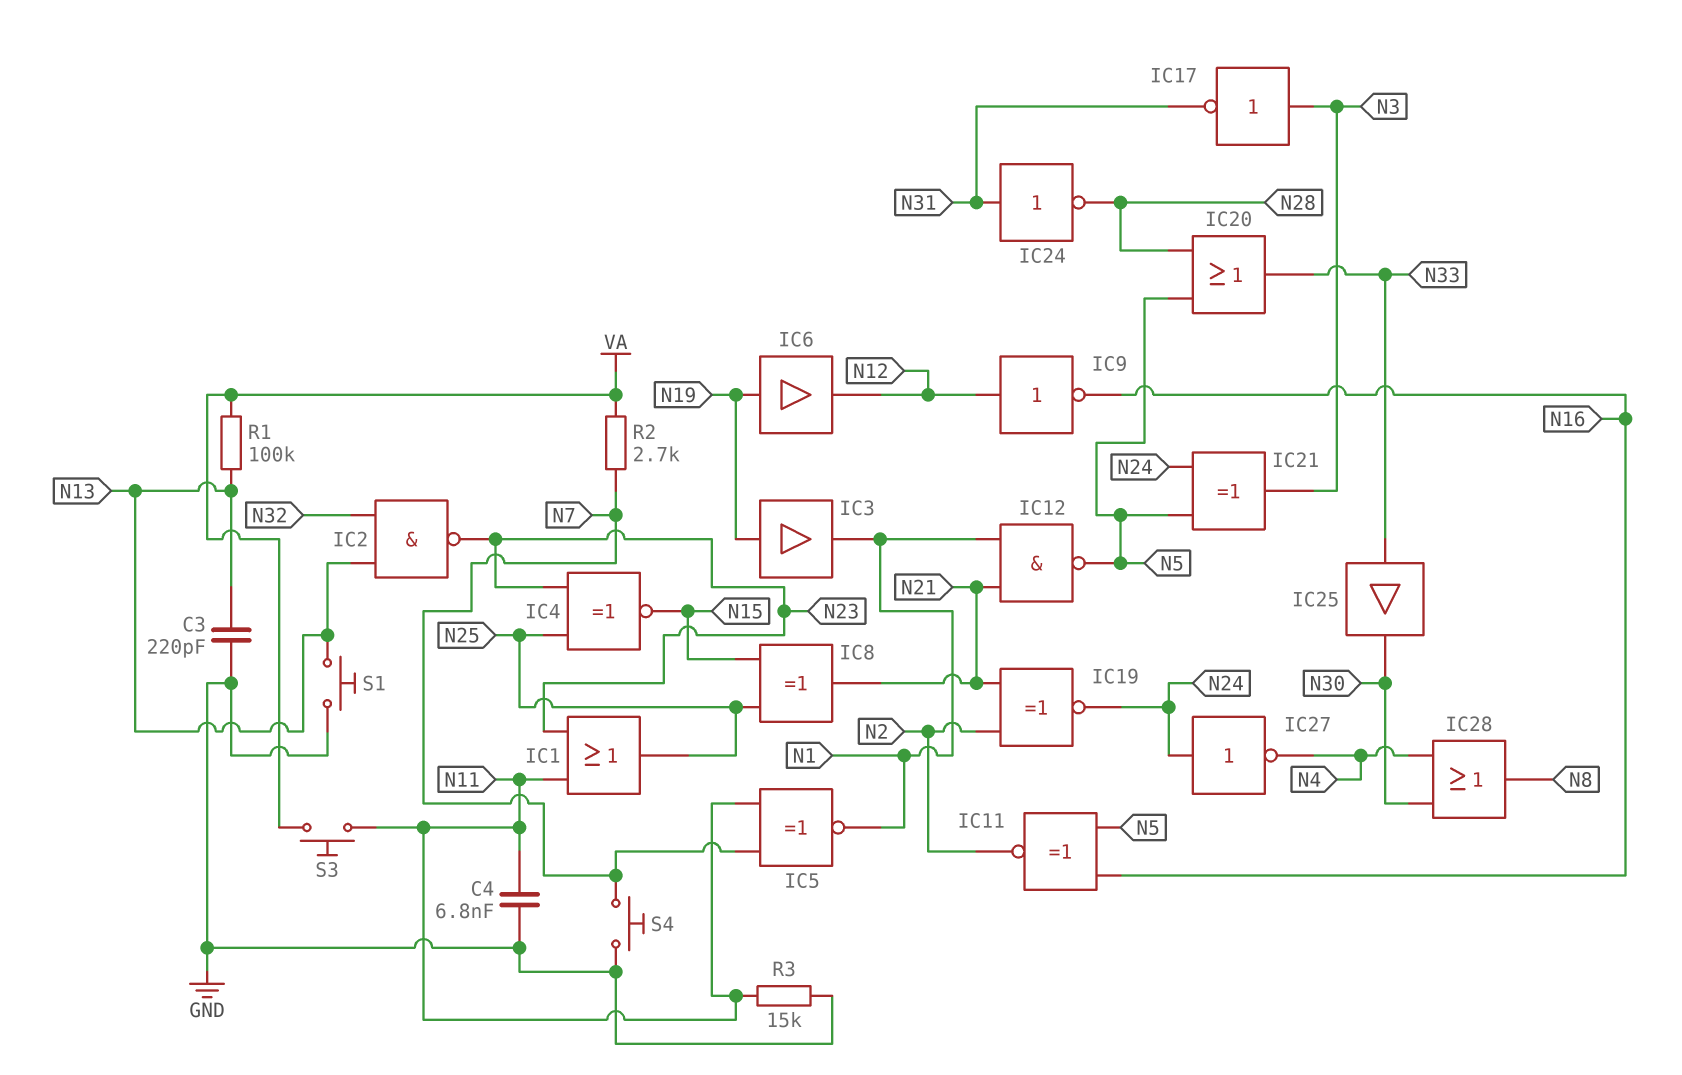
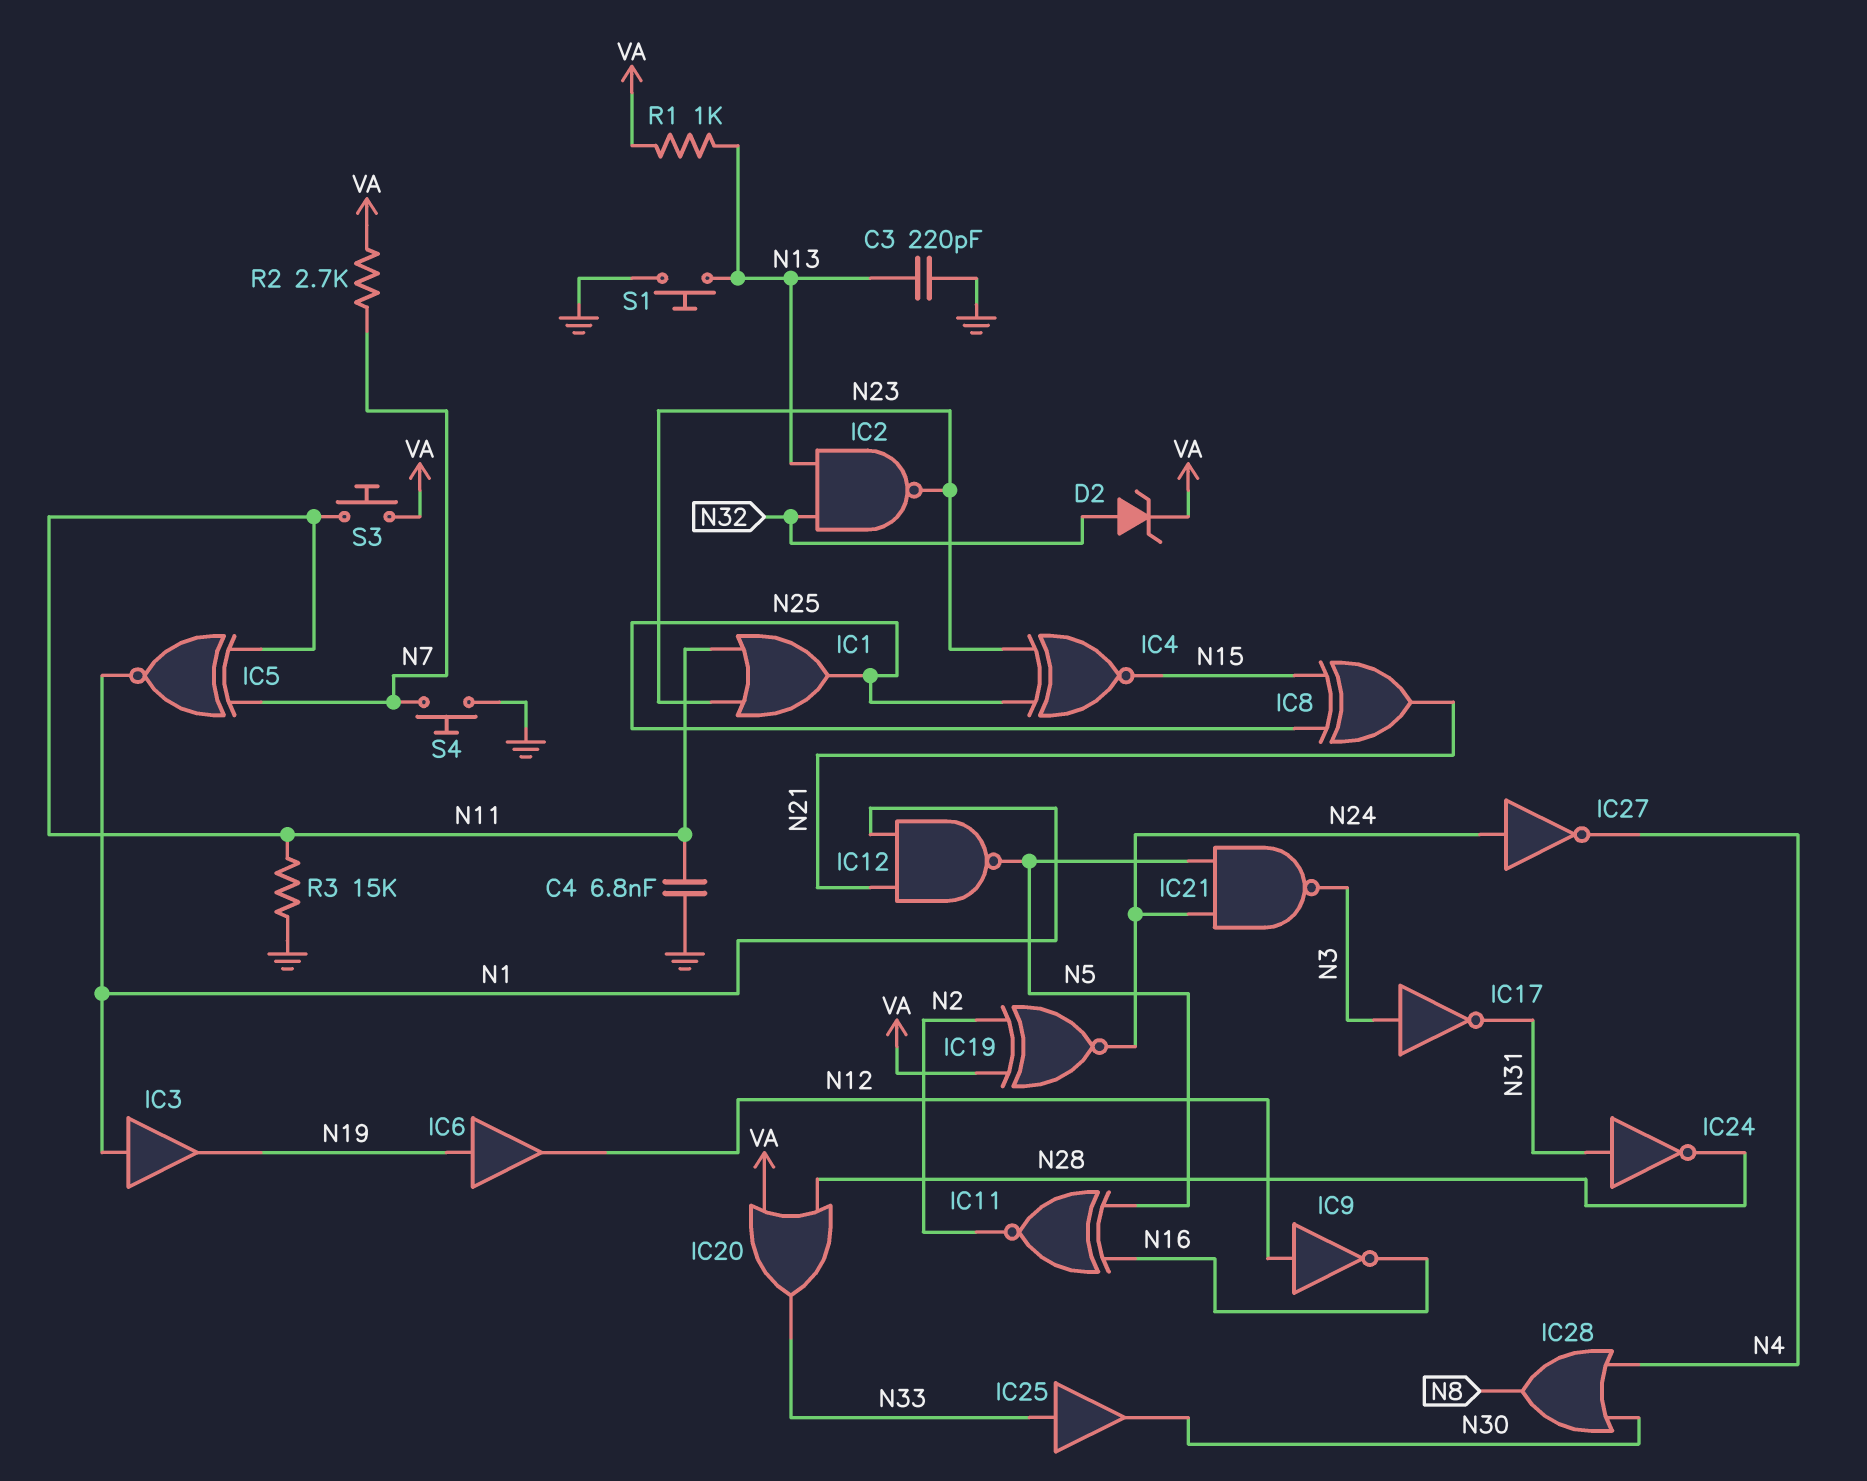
D2: none -> zener (A N32, K VA)
IC3: buffer (in N19, out N1) -> buffer (in N1, out N19)
IC19: XNOR (in N2, in N21, out N24) -> XNOR (in N2, in VA, out N24)
IC20: OR (in N5, in N28, out N33) -> OR (in N28, in VA, out N33)
IC21: XOR (in N5, in N24, out N3) -> NAND (in N5, in N24, out N3)
R1: 100k (N13, VA) -> 1k (N13, VA)

